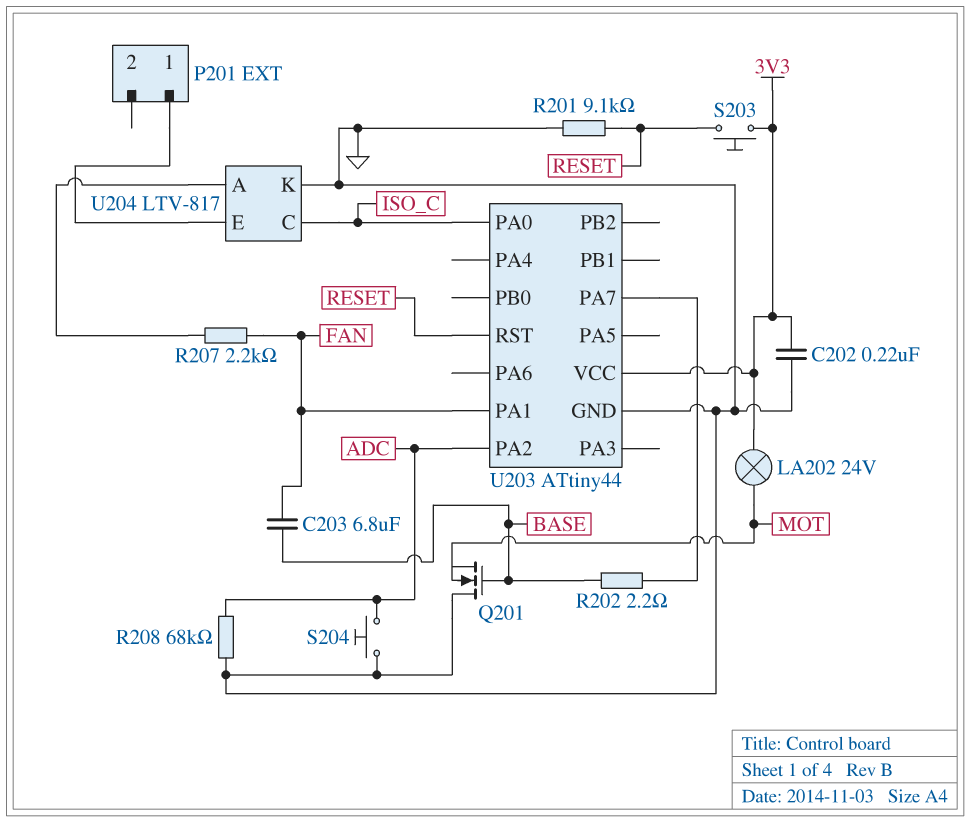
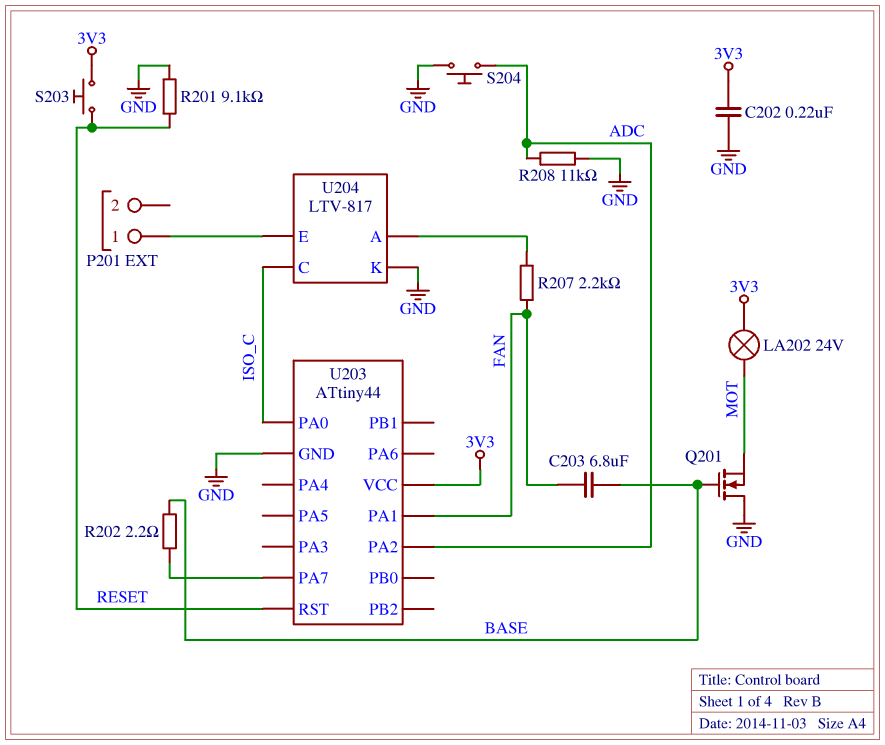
R208: 68k (ADC, GND) -> 11k (ADC, GND)

